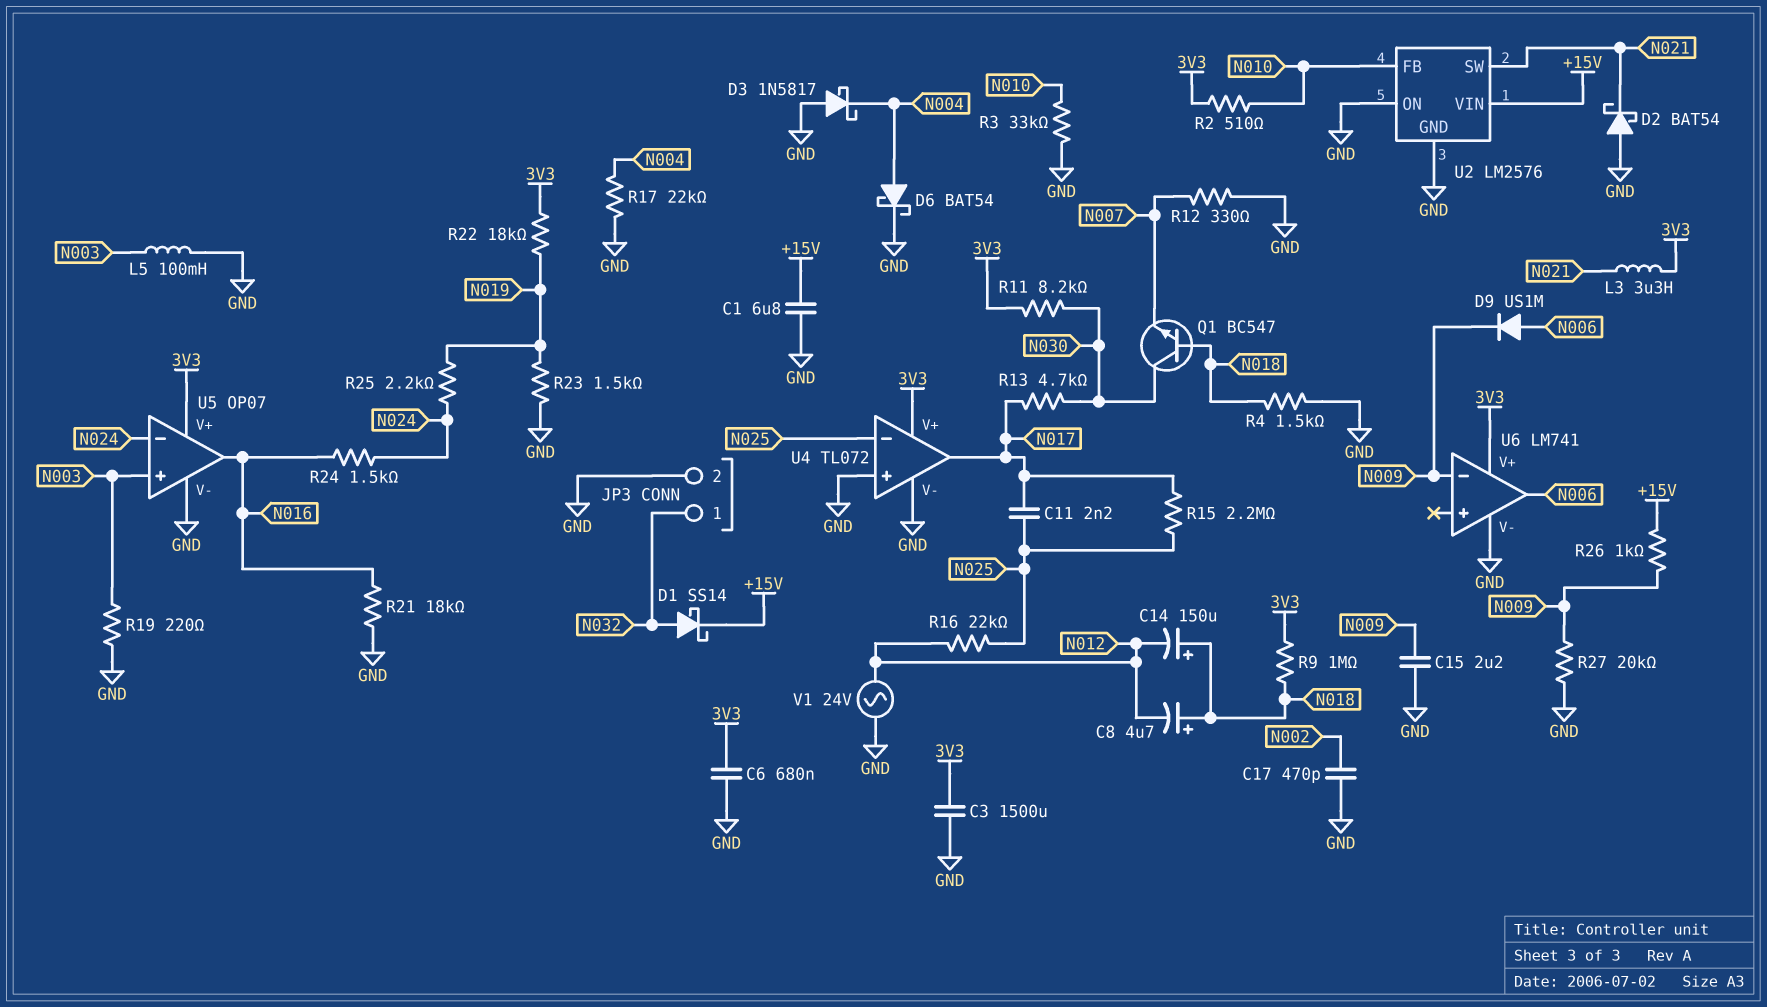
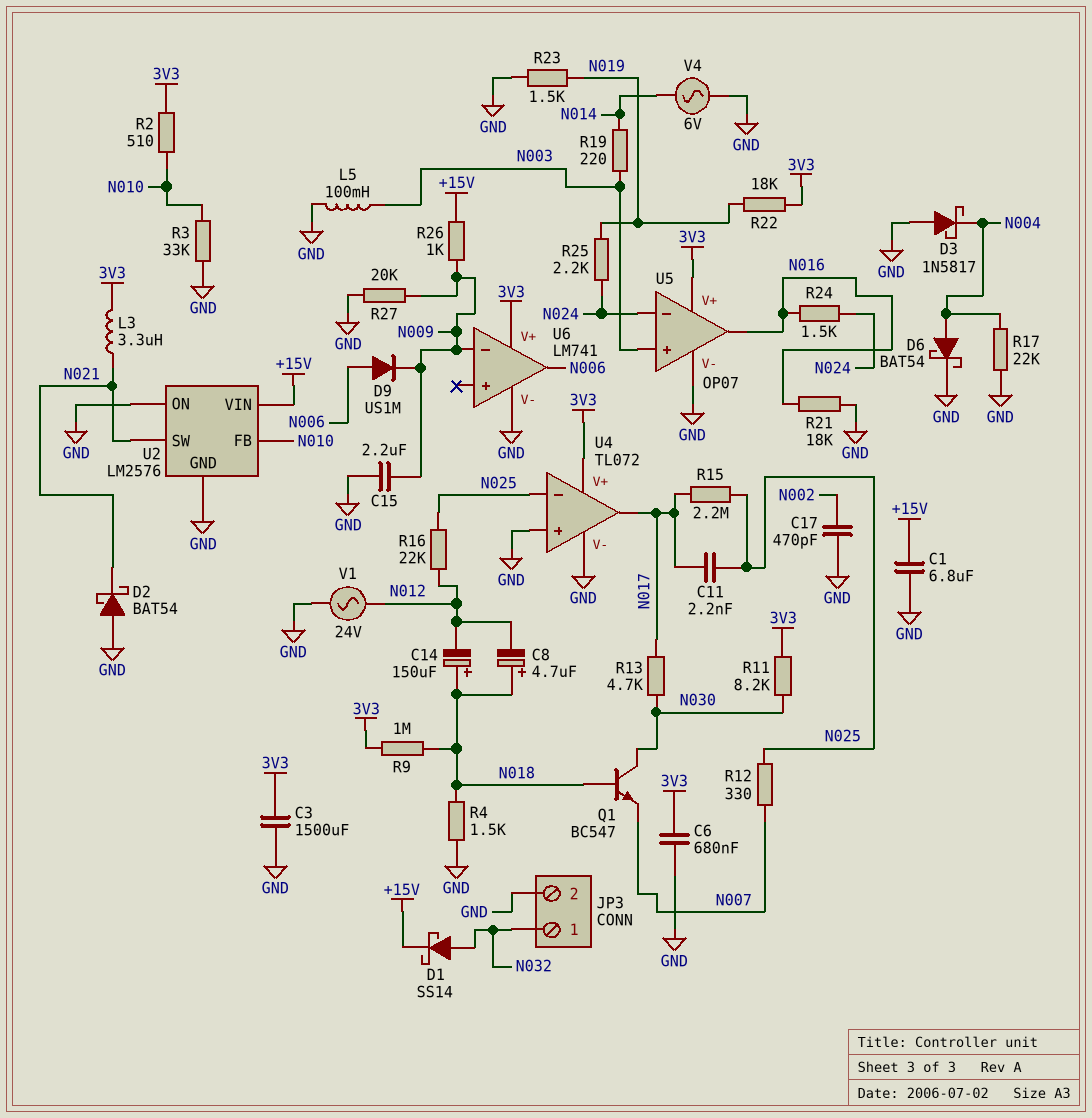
R12: 330 (GND, N007) -> 330 (N007, N025)
R19: 220 (GND, N003) -> 220 (N003, N014)
V4: none -> AC 6V (GND, N014)

